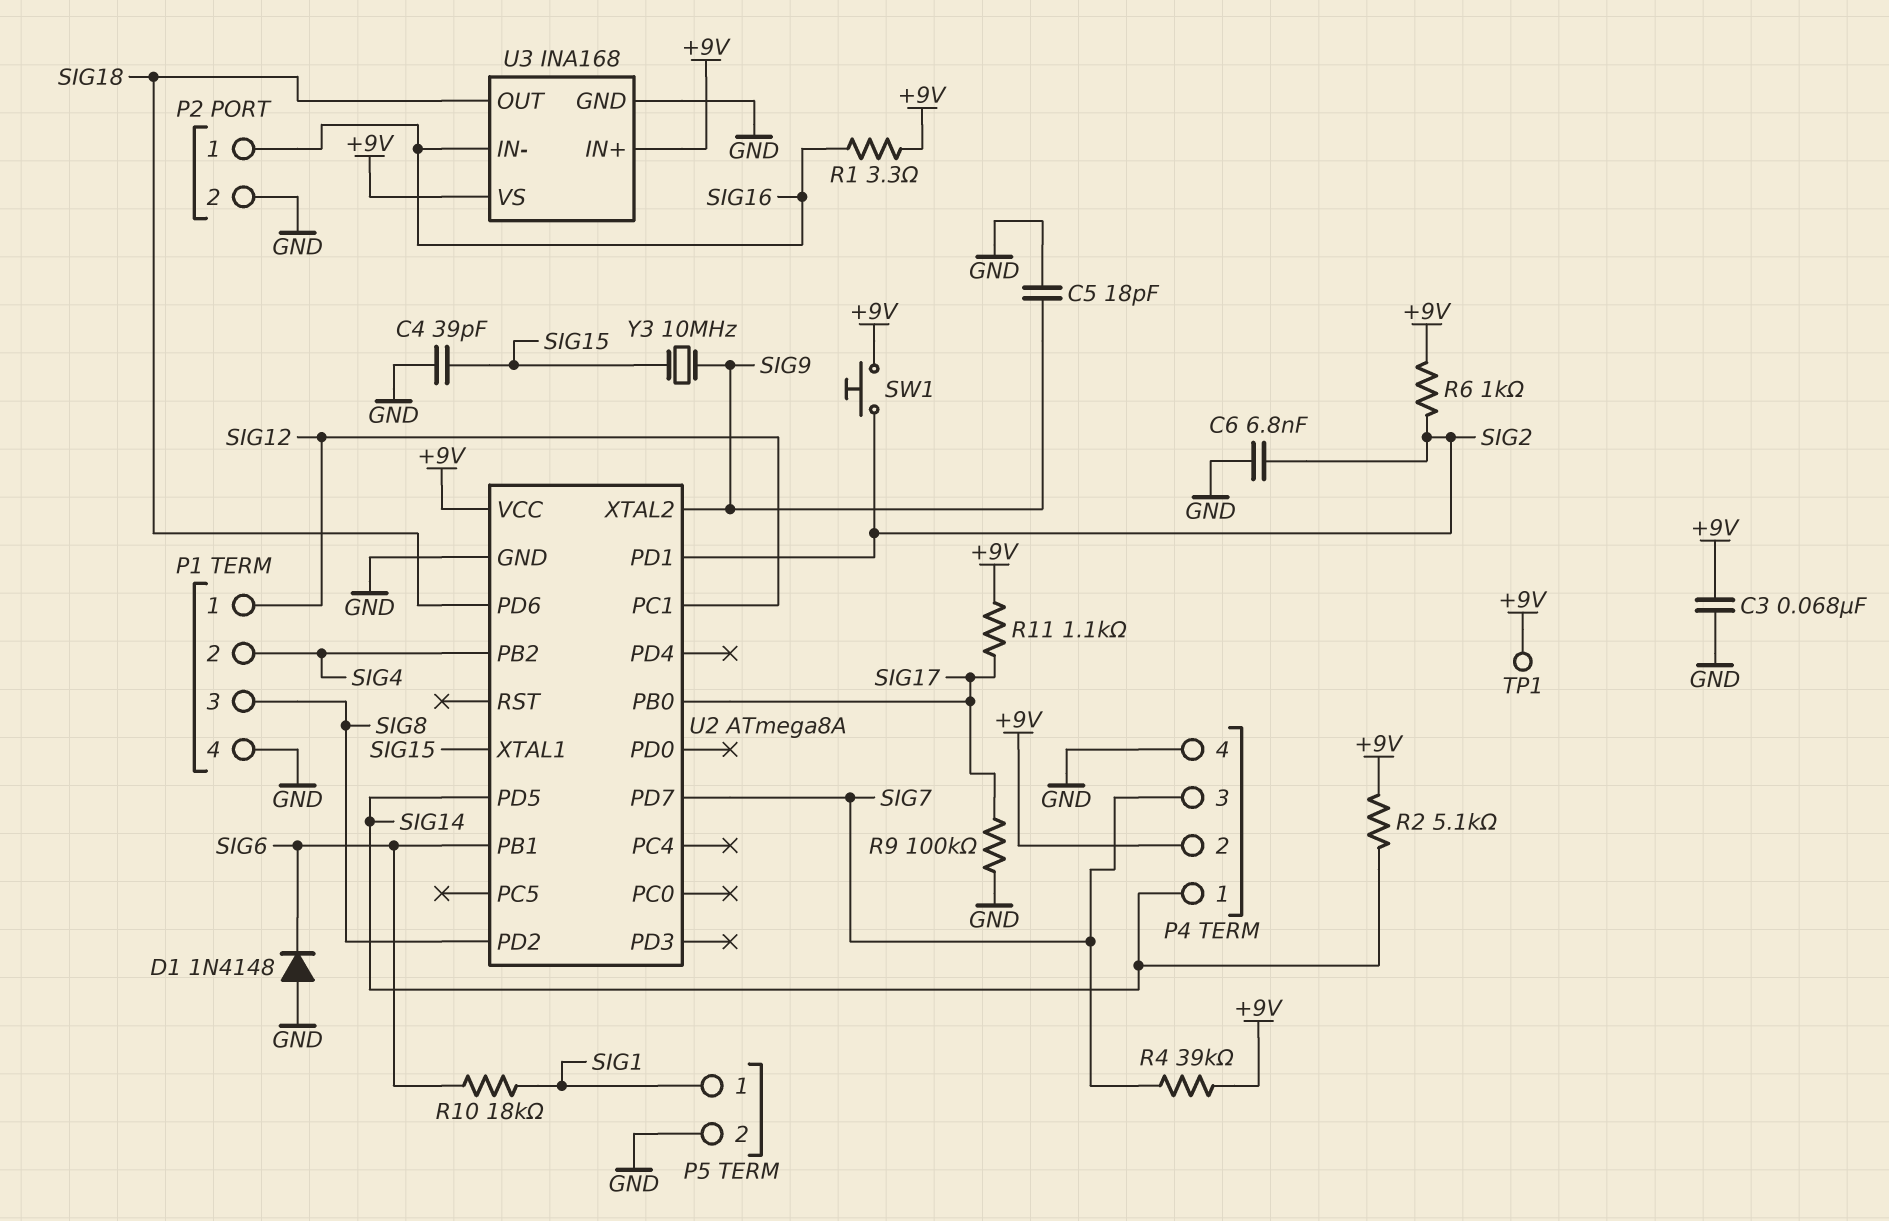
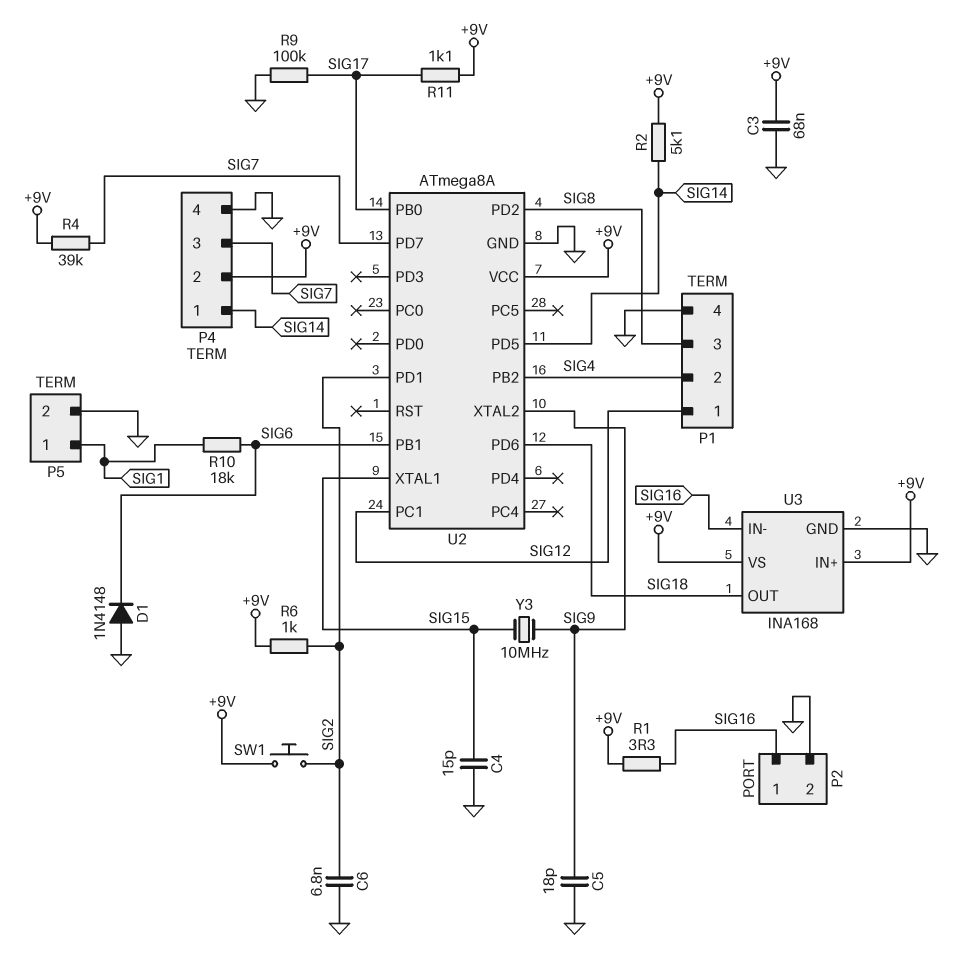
C4: 39pF (GND, SIG15) -> 15pF (GND, SIG15)
TP1: test point (+9V) -> none

